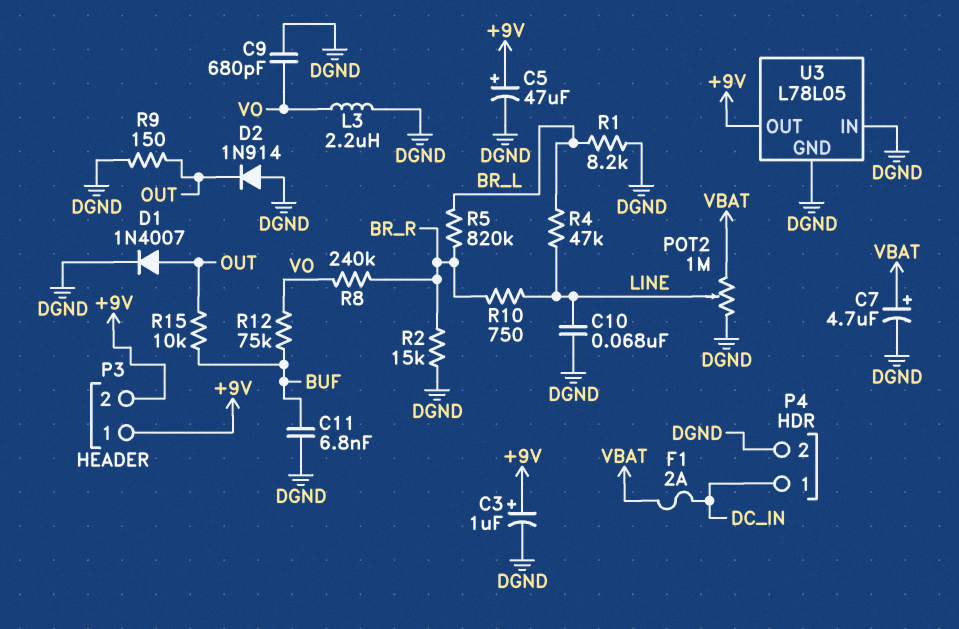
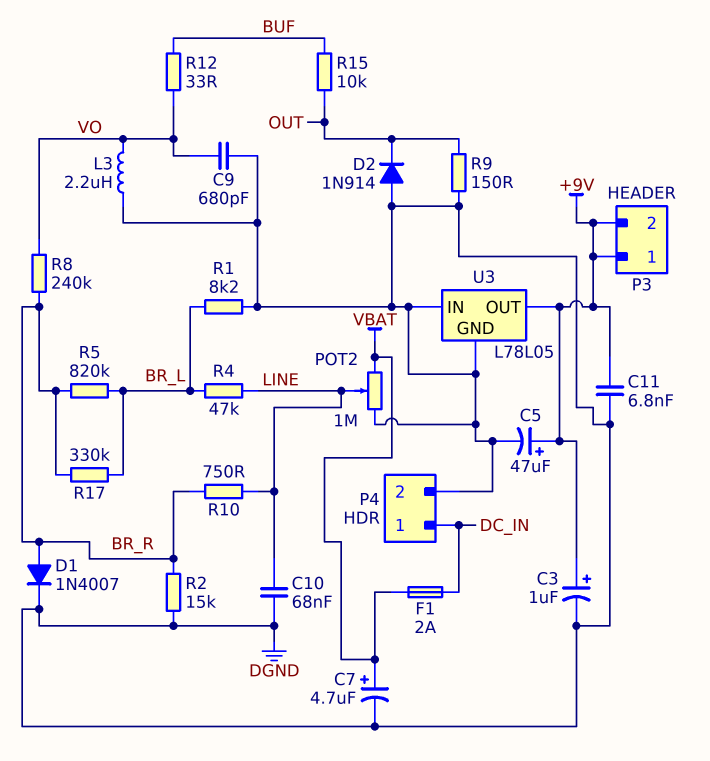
C11: 6.8nF (BUF, DGND) -> 6.8nF (+9V, DGND)
D1: diode 1N4007 (A OUT, K DGND) -> diode 1N4007 (A BR_R, K DGND)
R12: 75k (BUF, VO) -> 33 (BUF, VO)
R17: none -> 330k (BR_L, BR_R)

